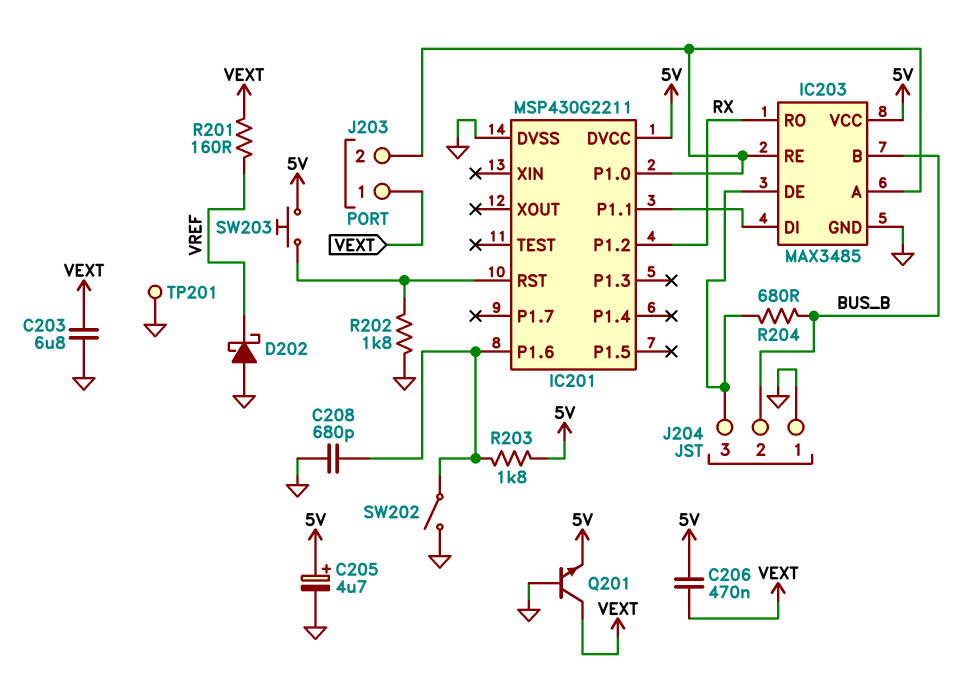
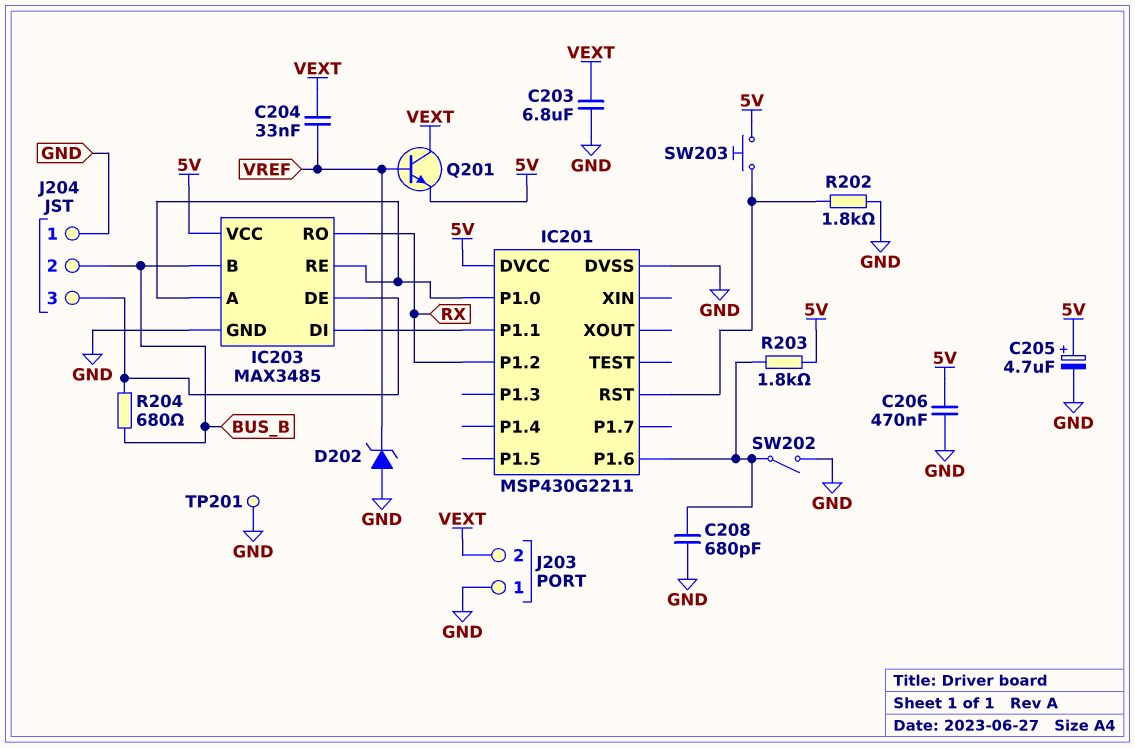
C204: none -> 33nF (VEXT, VREF)
C206: 470nF (5V, VEXT) -> 470nF (5V, GND)
D202: schottky (A GND, K VREF) -> zener (A GND, K VREF)
J203 pin 1: VEXT -> GND
J203 pin 2: IC201/P1.0 -> VEXT
Q201: NPN (B GND, C VEXT, E 5V) -> NPN (B VREF, C VEXT, E 5V)
R201: 160 (VEXT, VREF) -> none

